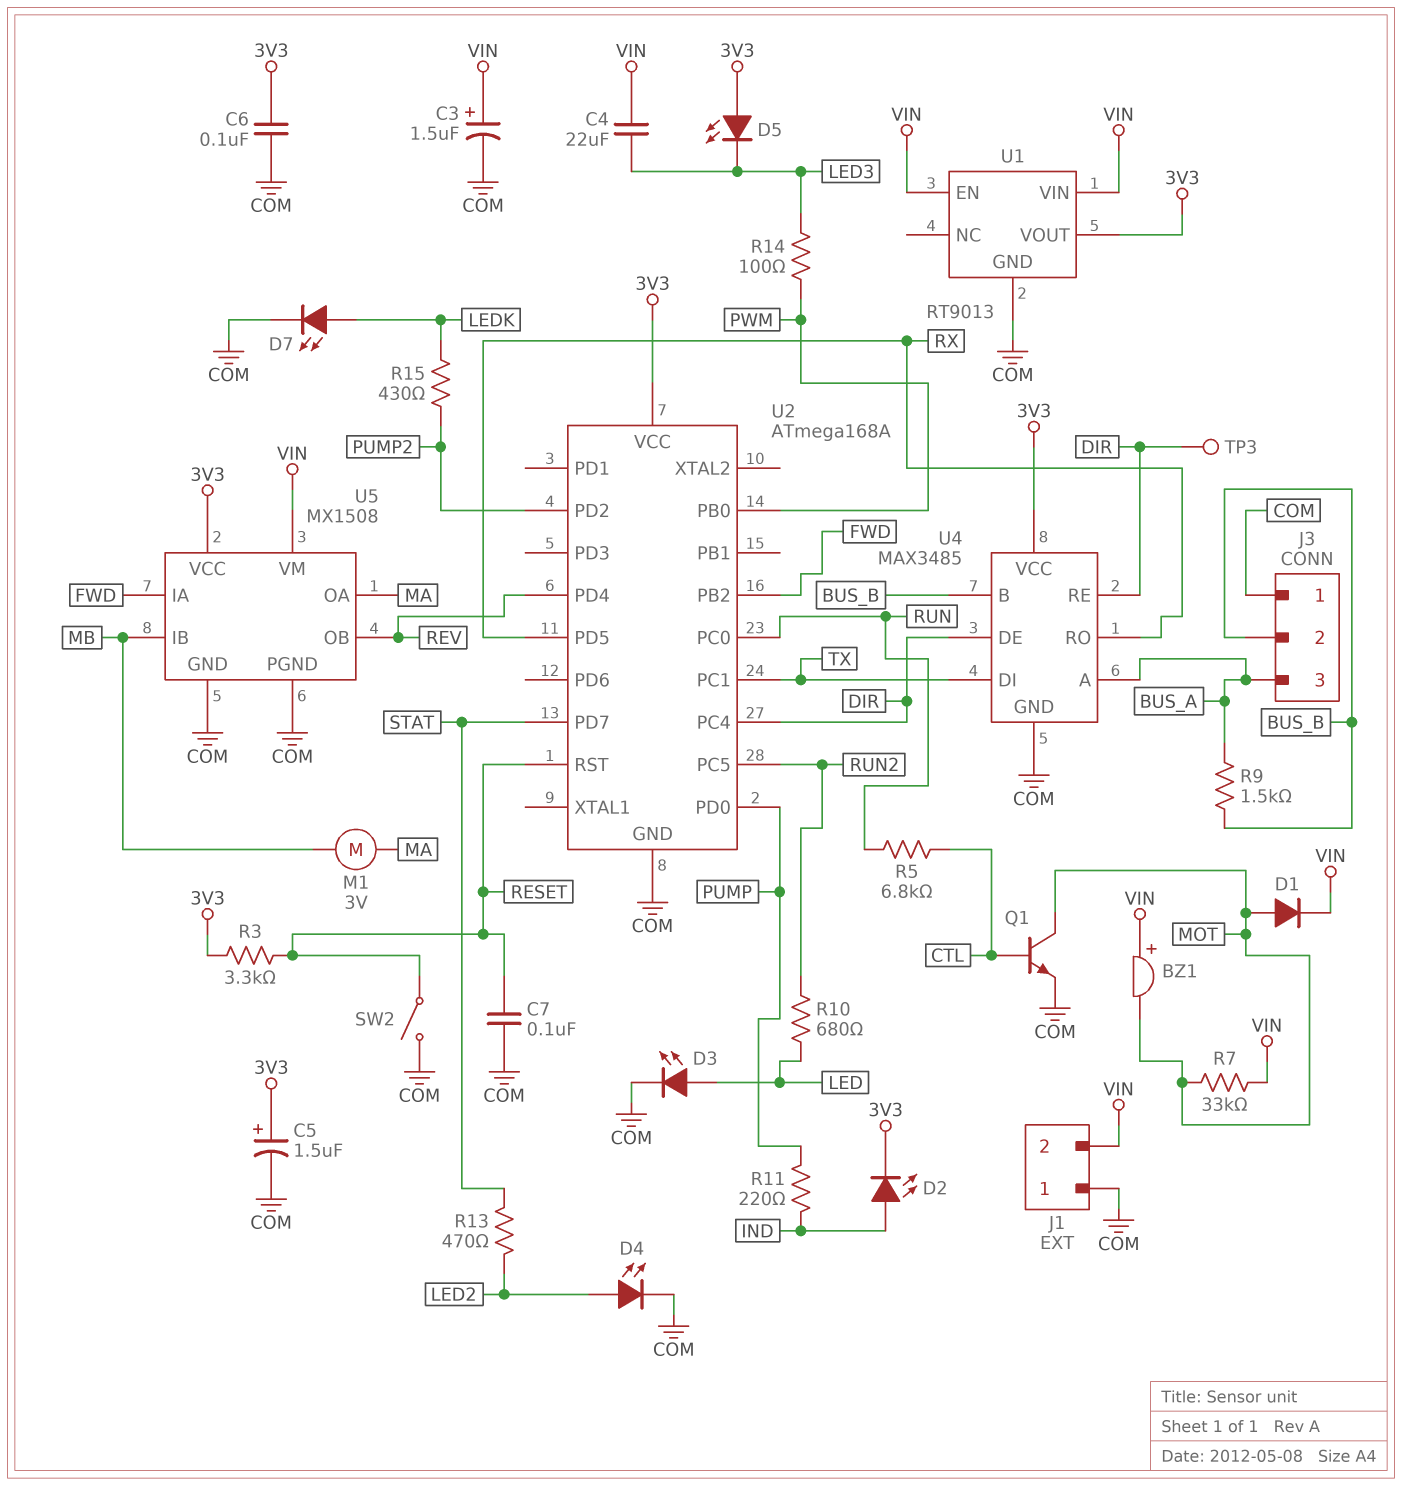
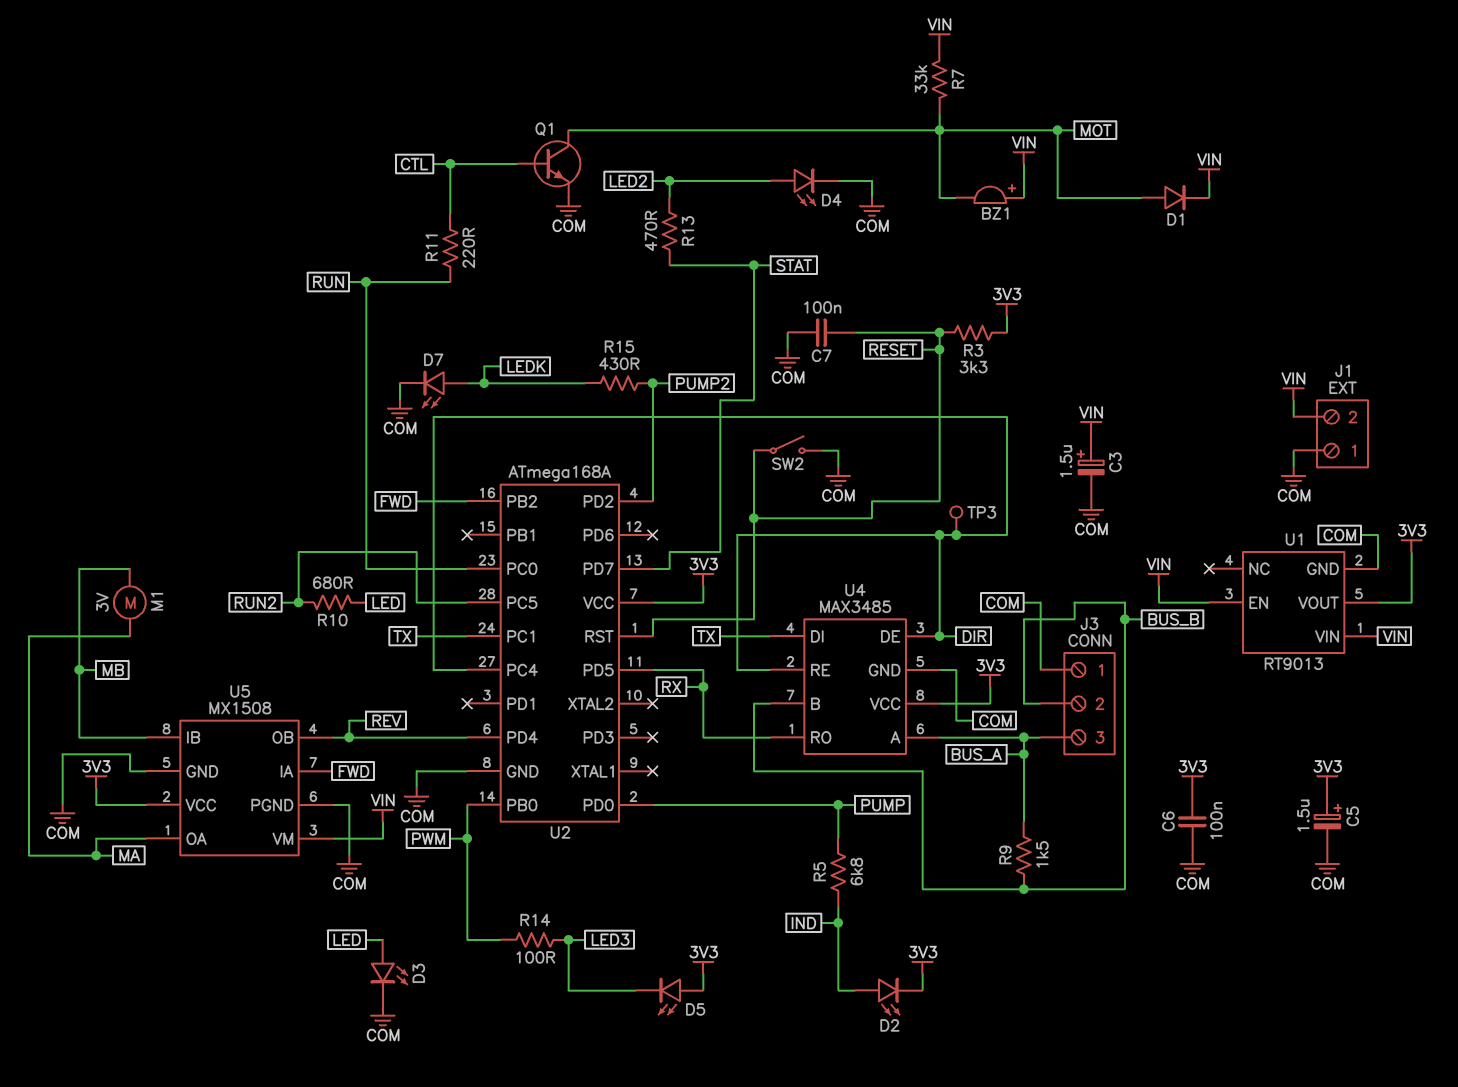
C4: 22uF (LED3, VIN) -> none
R5: 6.8k (CTL, RUN) -> 6.8k (IND, PUMP)
R11: 220 (IND, PUMP) -> 220 (CTL, RUN)

